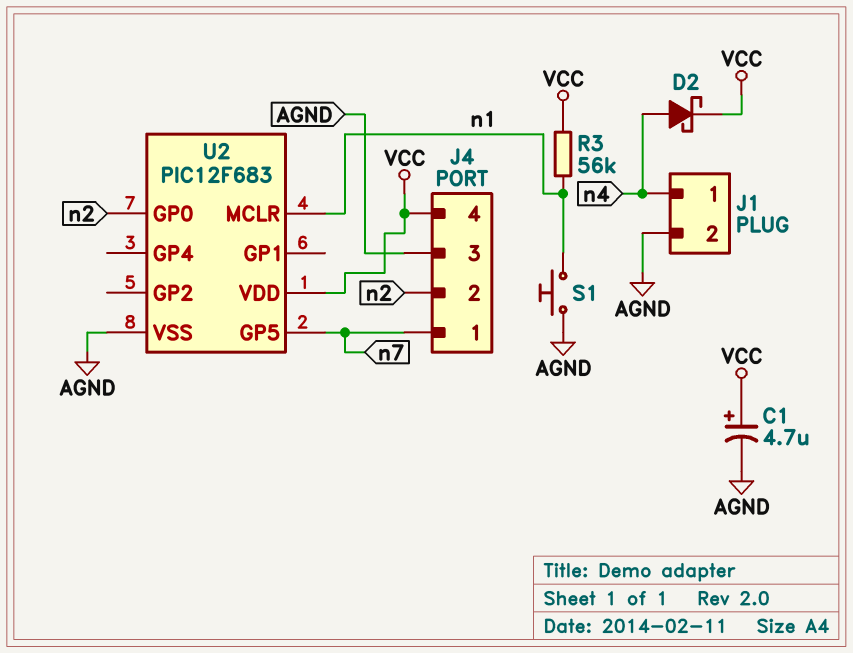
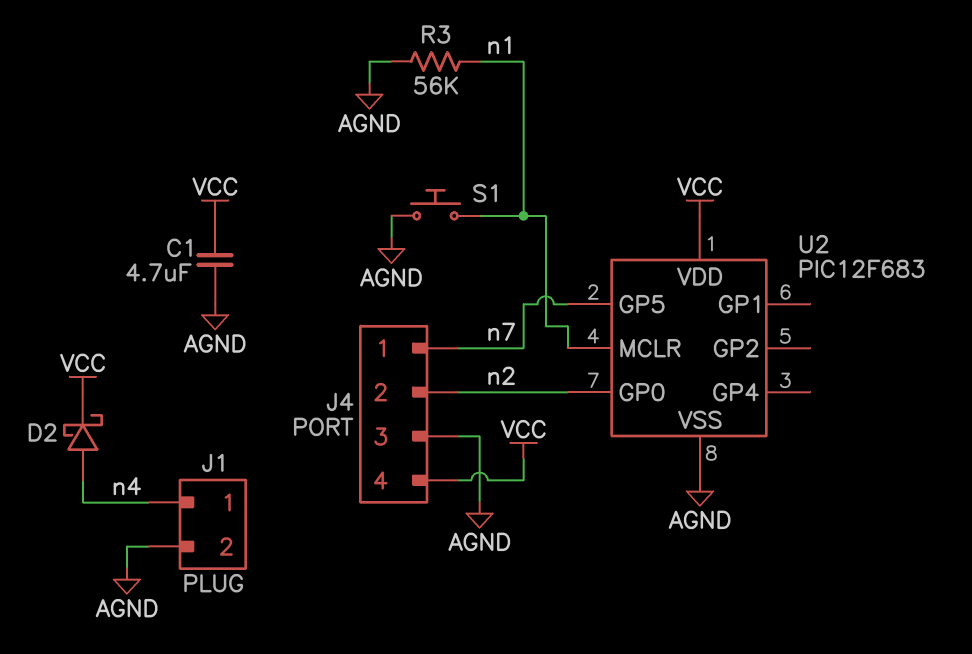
C1: 4.7uF (plus VCC, minus AGND) -> 4.7uF (AGND, VCC)
R3: 56k (VCC, n1) -> 56k (AGND, n1)

